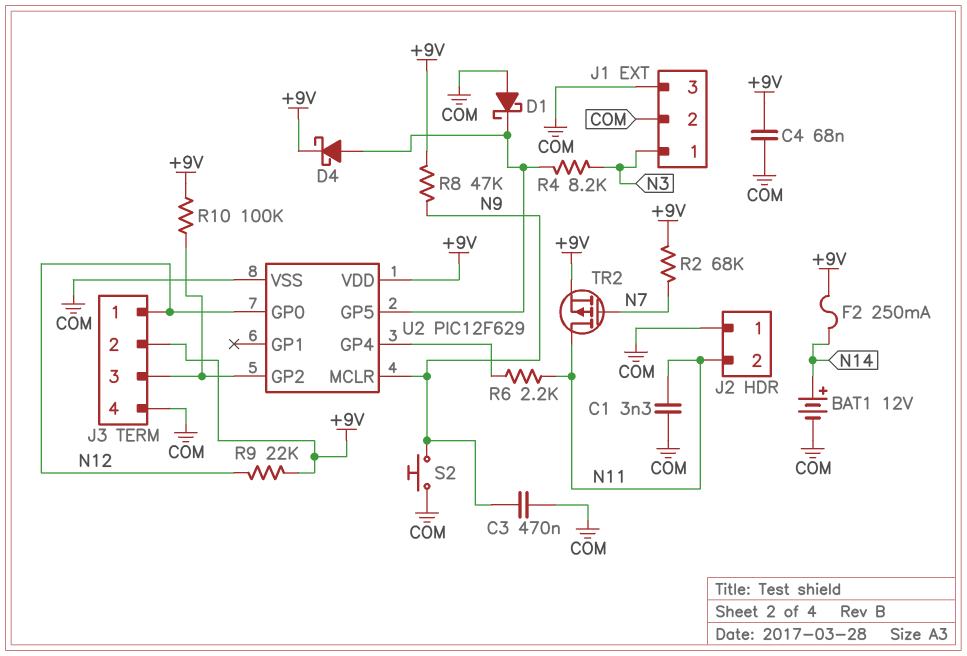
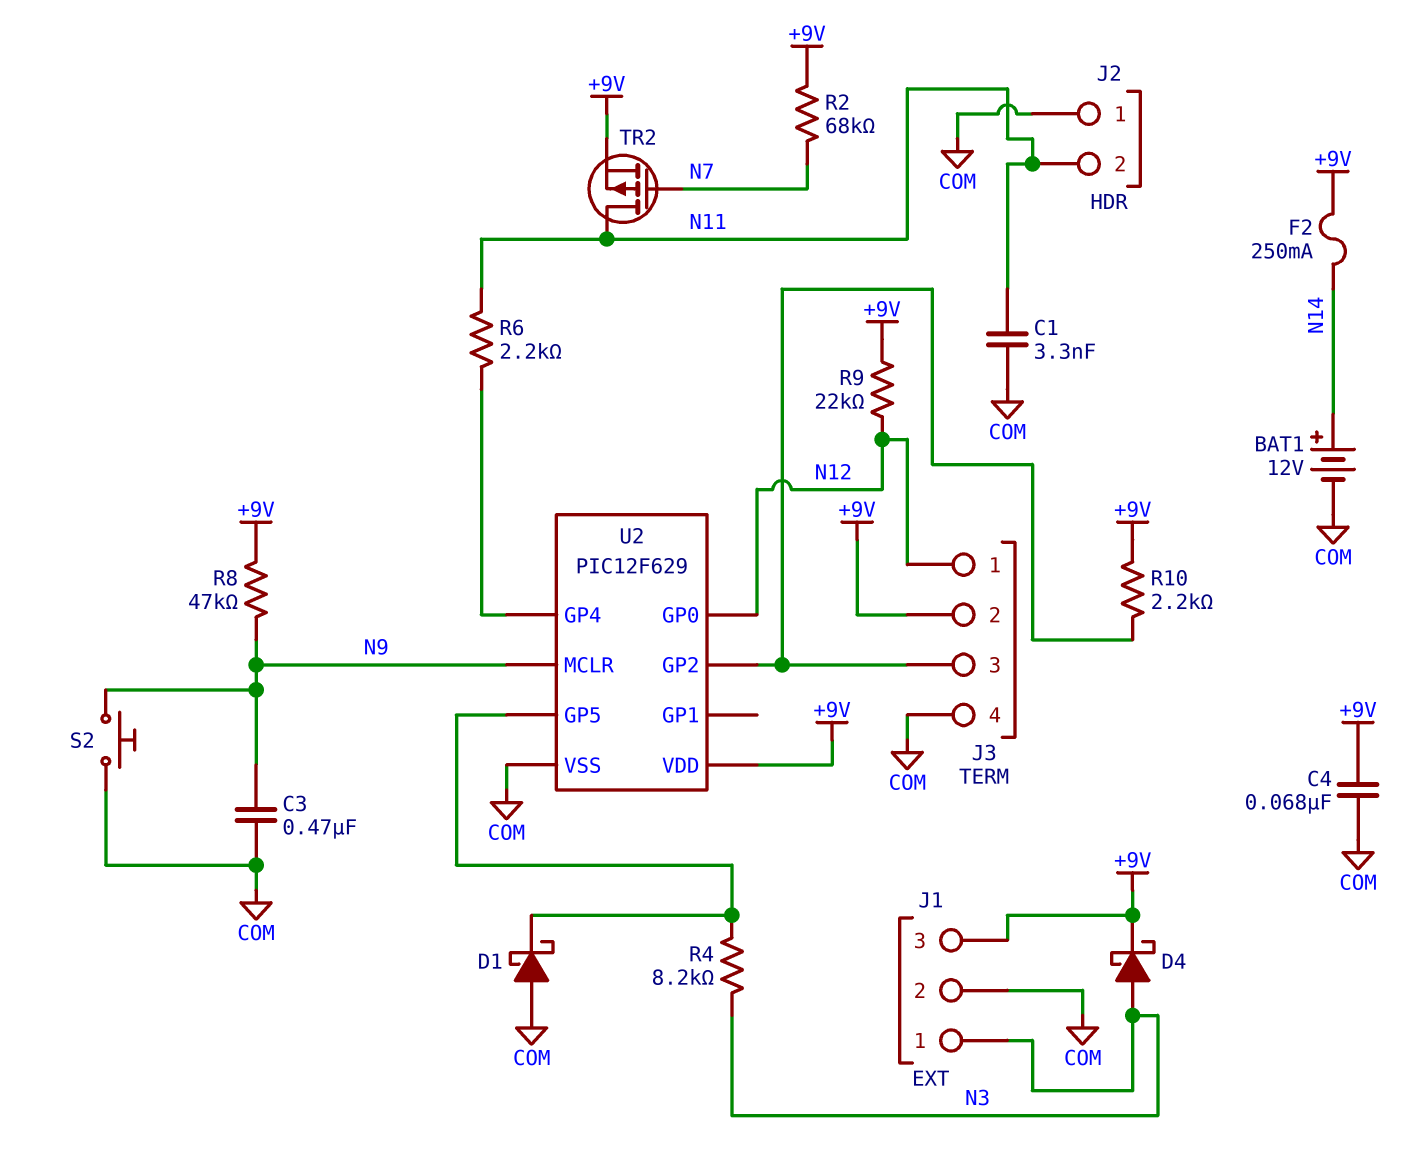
D4: schottky (A U2/GP5, K +9V) -> schottky (A N3, K +9V)
J1 pin 3: COM -> +9V
R10: 100k (+9V, J3/3) -> 2.2k (+9V, J3/3)

